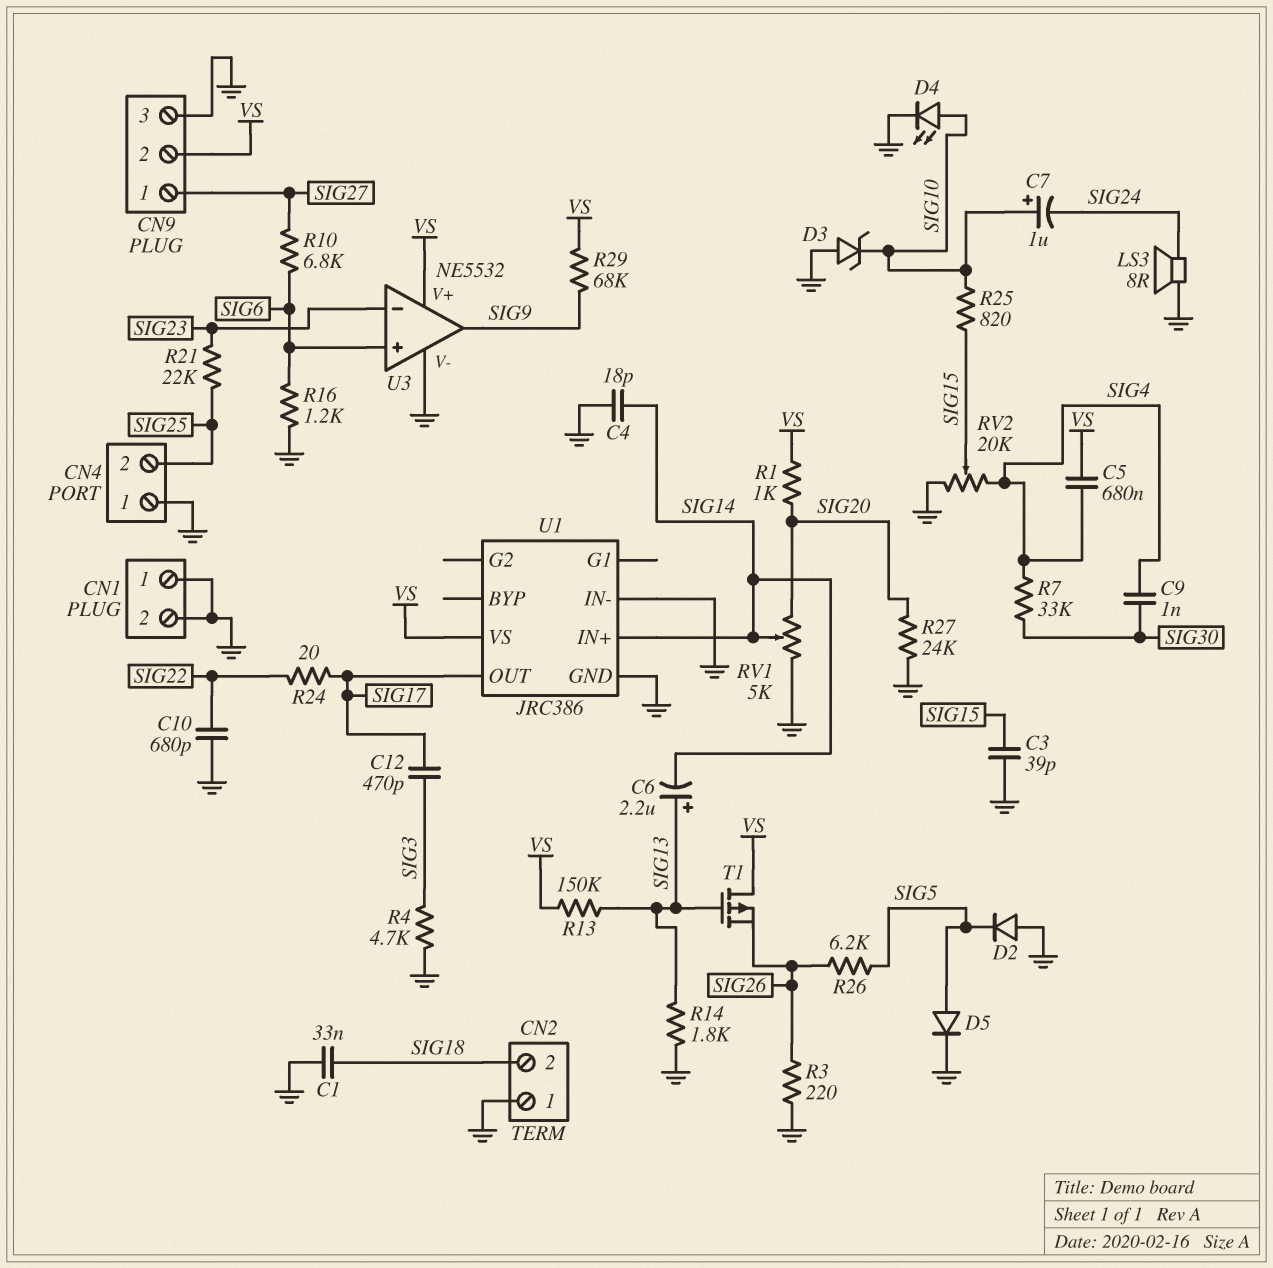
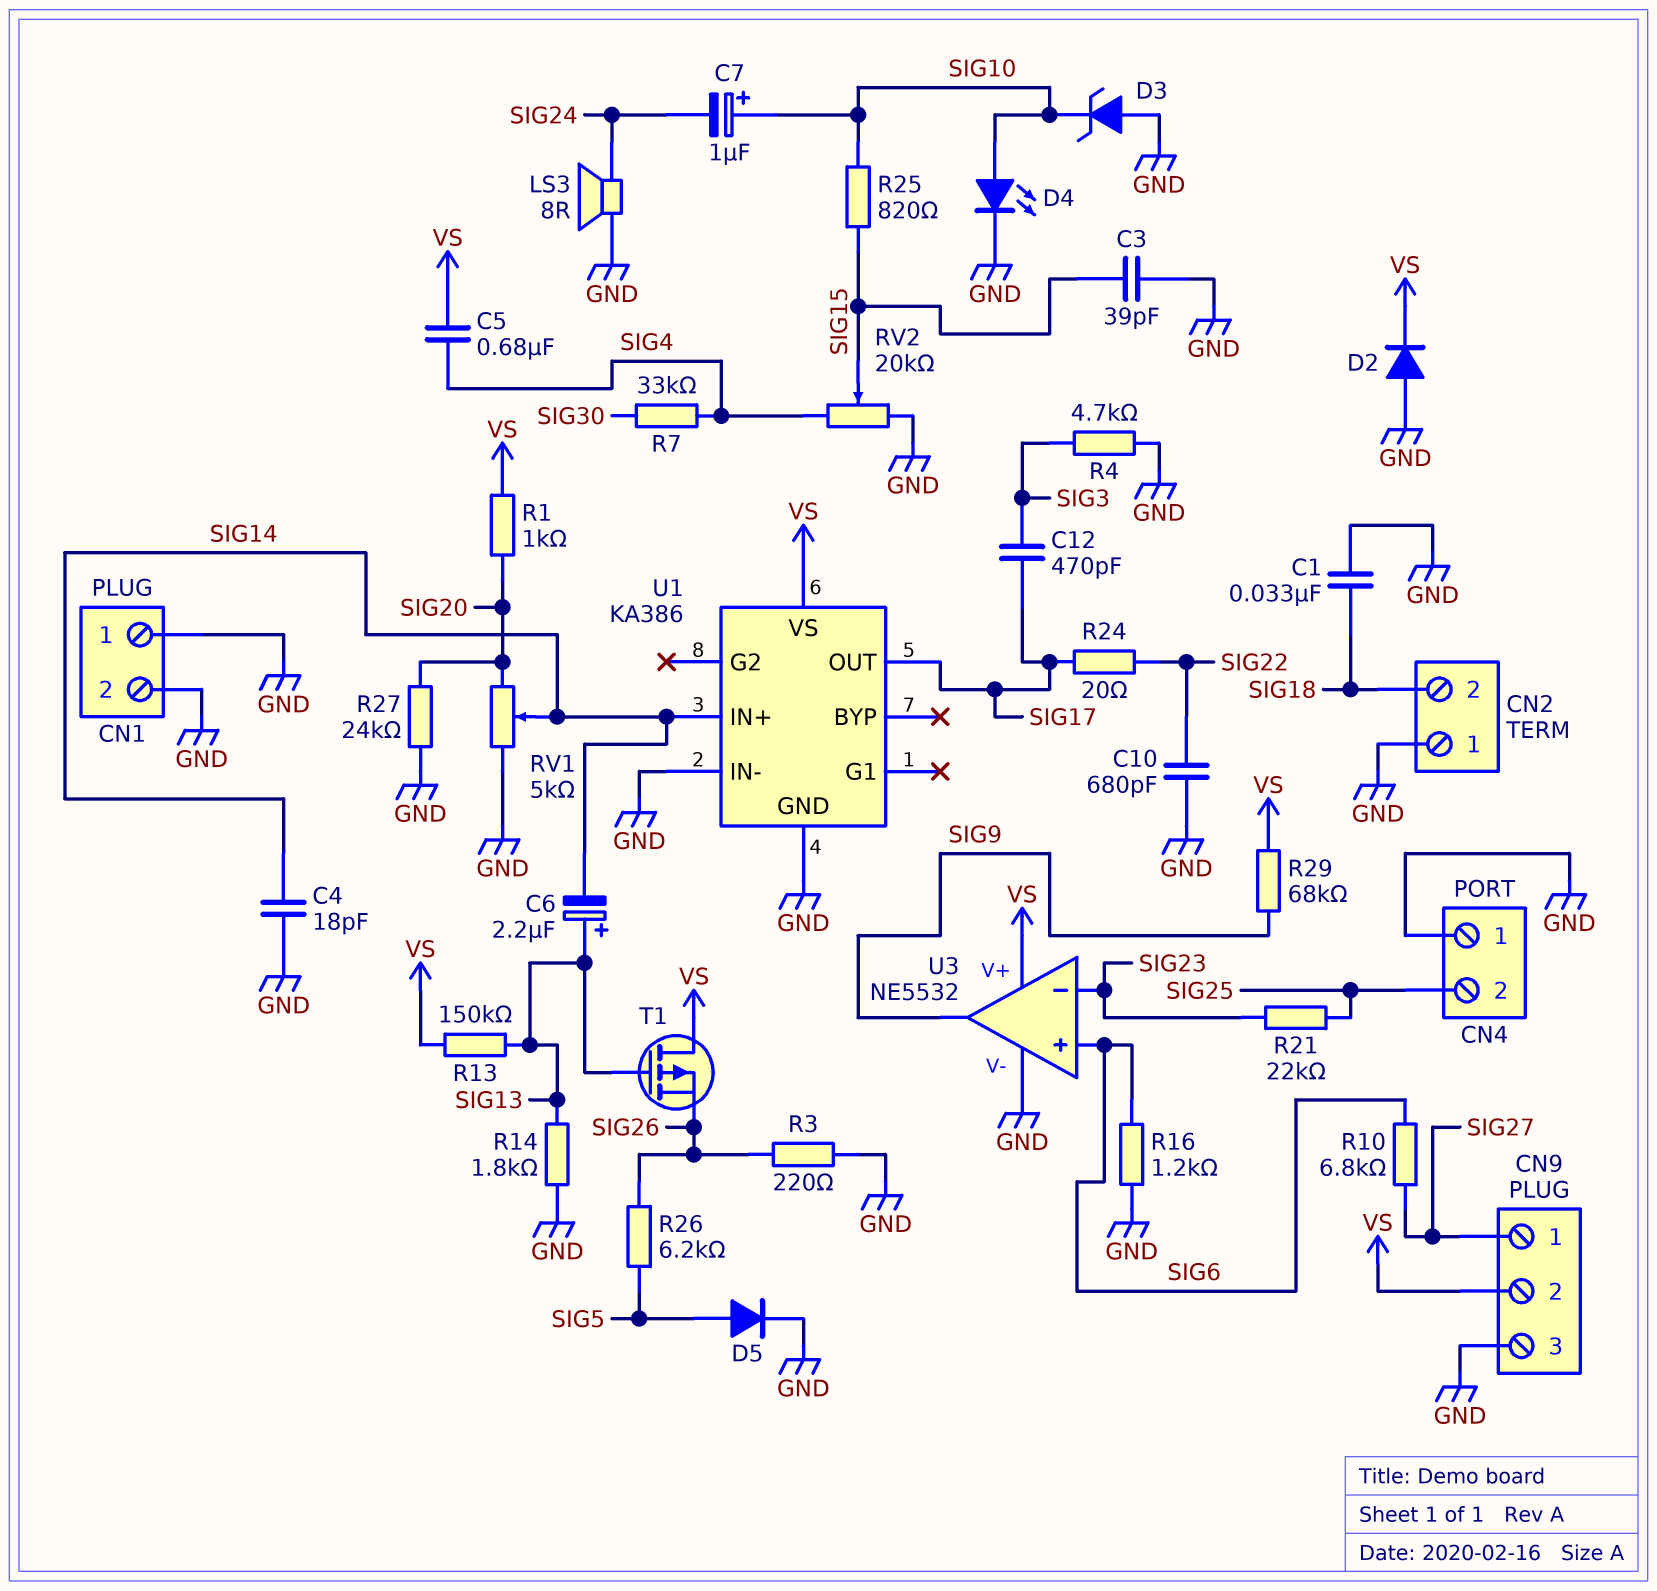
C9: 1nF (SIG4, SIG30) -> none
D2: diode (A GND, K SIG5) -> diode (A GND, K VS)
U1: JRC386 -> KA386

